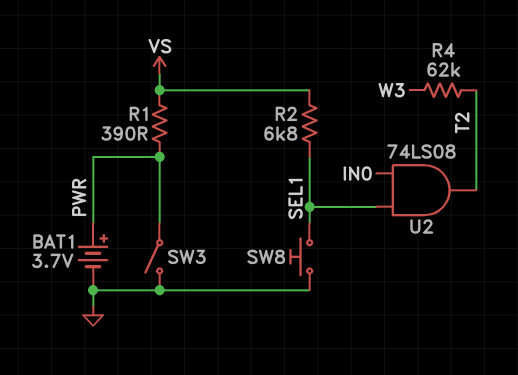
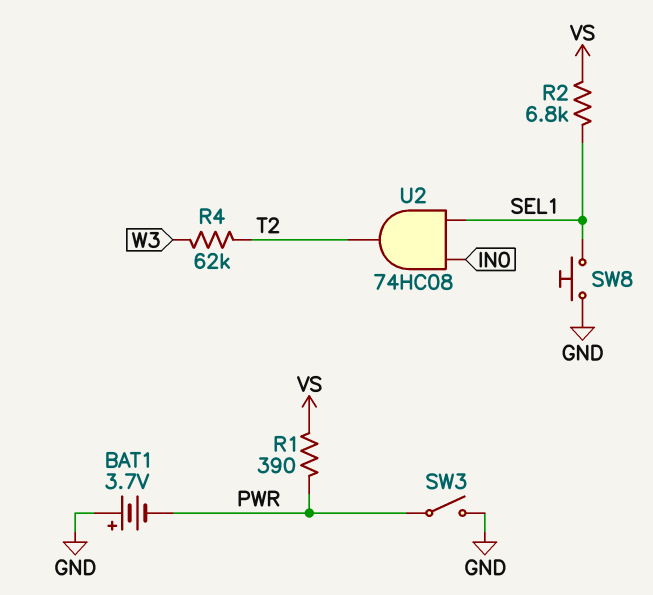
BAT1: 3.7V (plus PWR, minus GND) -> 3.7V (plus GND, minus PWR)
U2: AND 74LS08 (in IN0, in SEL1, out T2) -> AND 74HC08 (in IN0, in SEL1, out T2)

